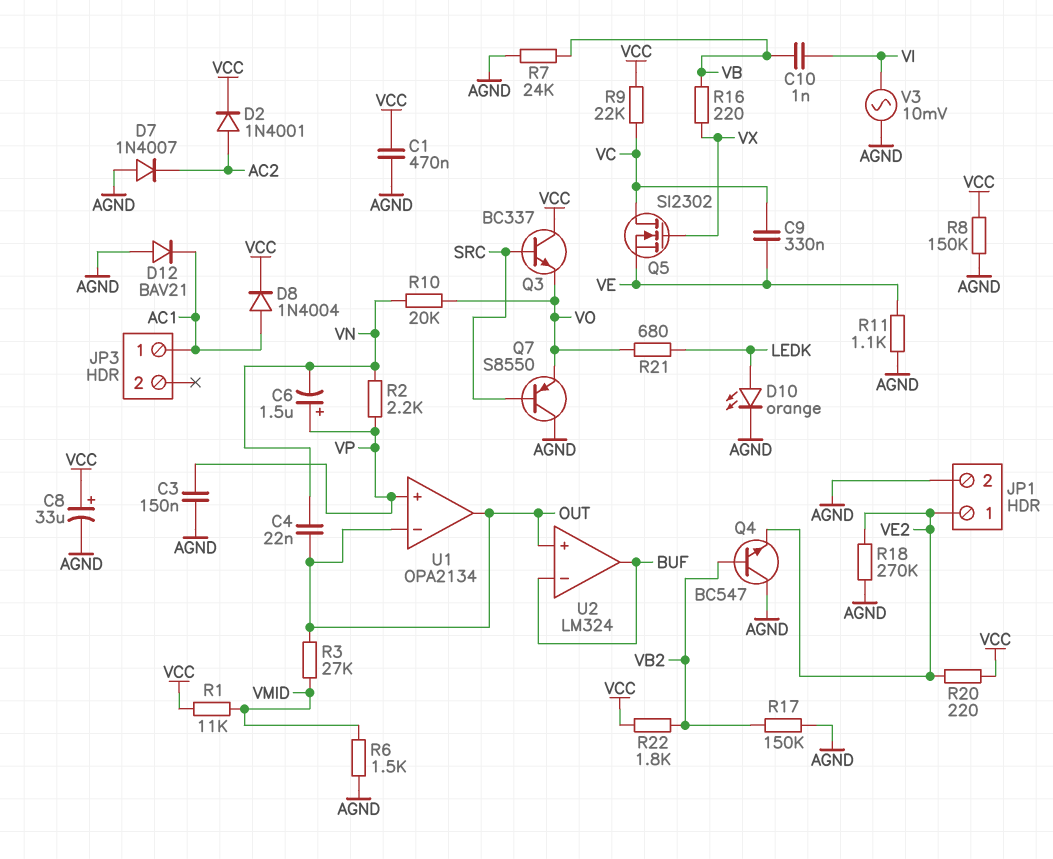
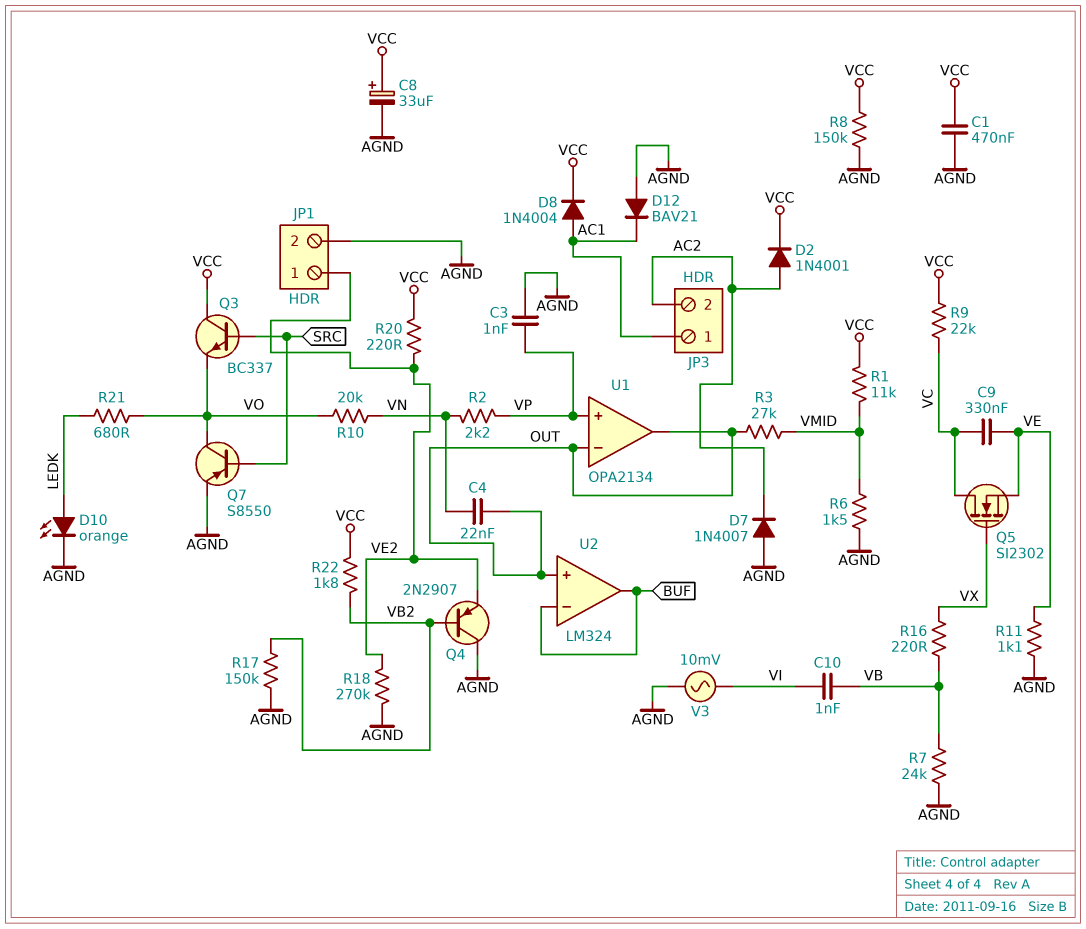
C3: 150nF (AGND, VP) -> 1nF (AGND, VP)
C6: 1.5uF (plus VP, minus VN) -> none
JP3 pin 2: none -> AC2
Q4: NPN BC547 (B VB2, C AGND, E VE2) -> PNP 2N2907 (B VB2, C AGND, E VE2)
Q7: PNP S8550 (B SRC, C AGND, E VO) -> PNP S8550 (B SRC, C VO, E AGND)

